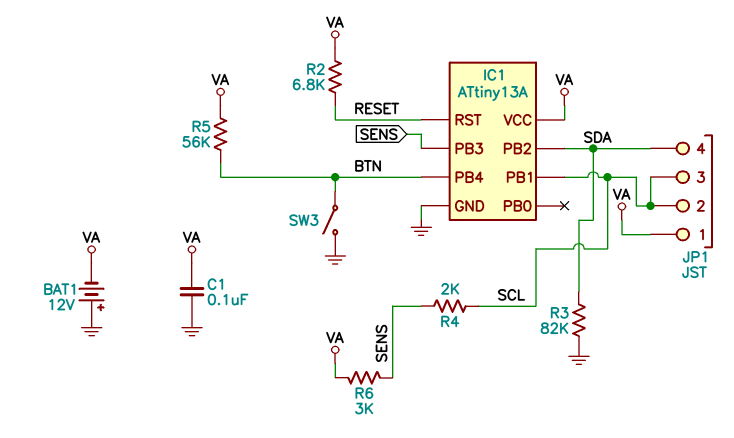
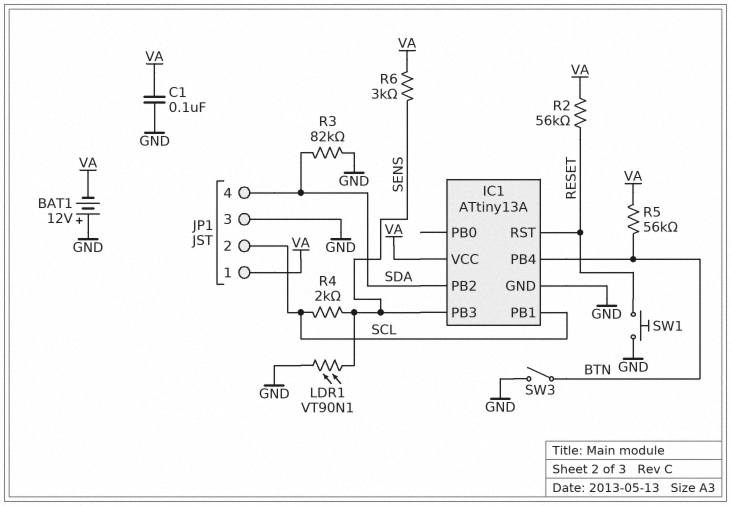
JP1 pin 3: SCL -> GND
LDR1: none -> VT90N1 (GND, SENS)
R2: 6.8k (RESET, VA) -> 56k (RESET, VA)
SW1: none -> button (GND, RESET)

